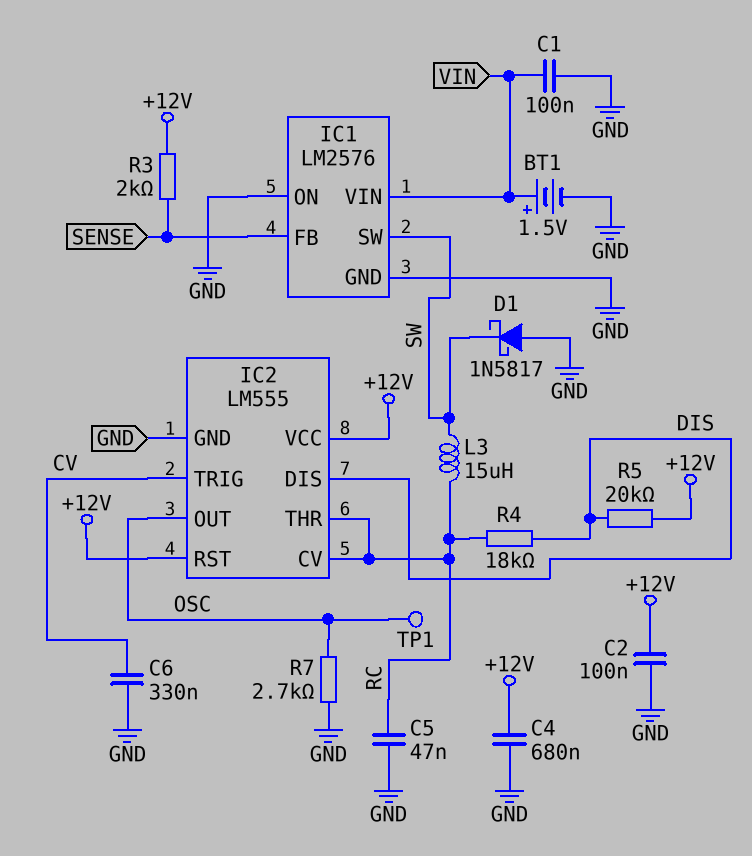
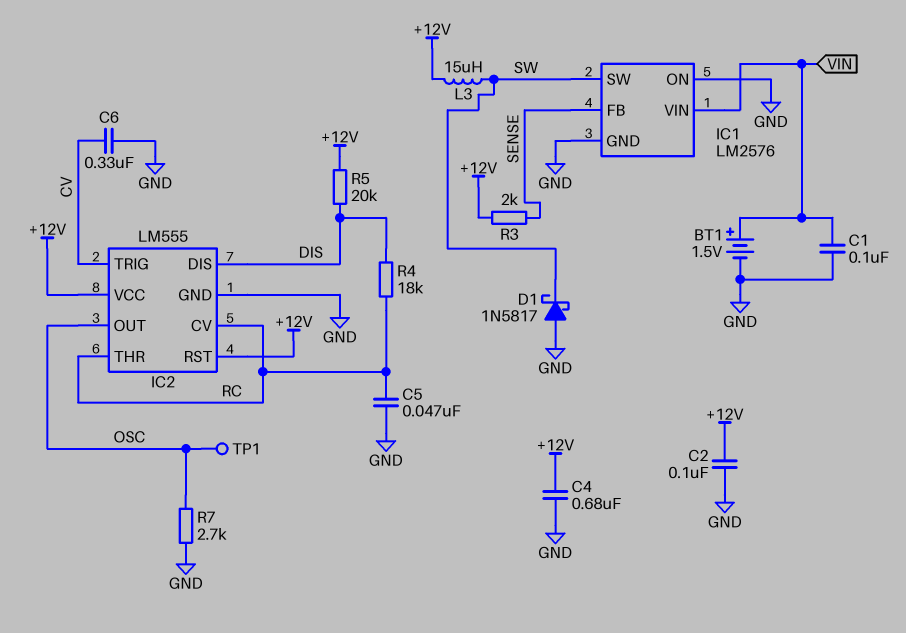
L3: 15uH (RC, SW) -> 15uH (+12V, SW)

